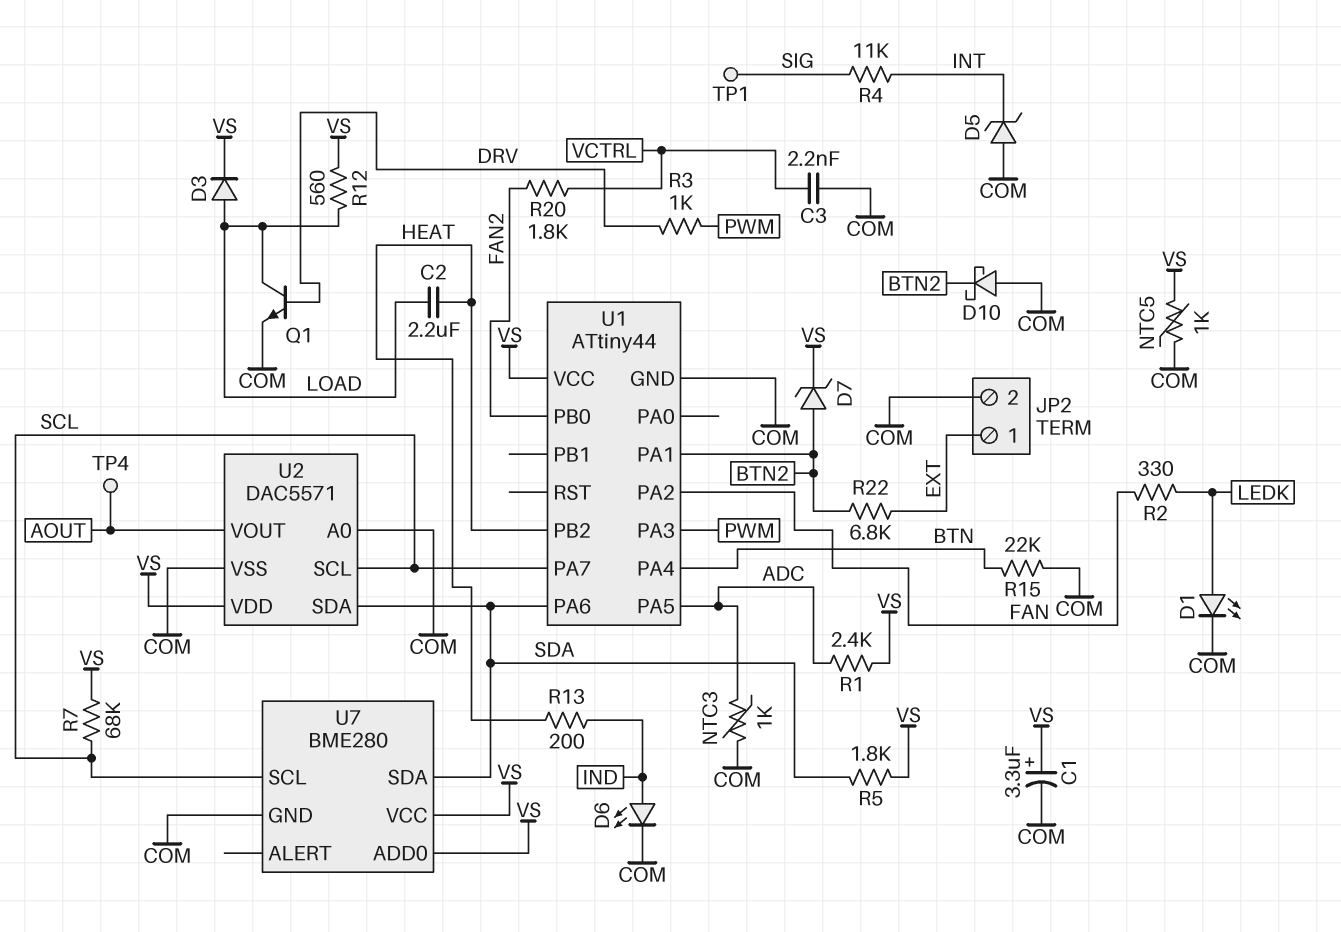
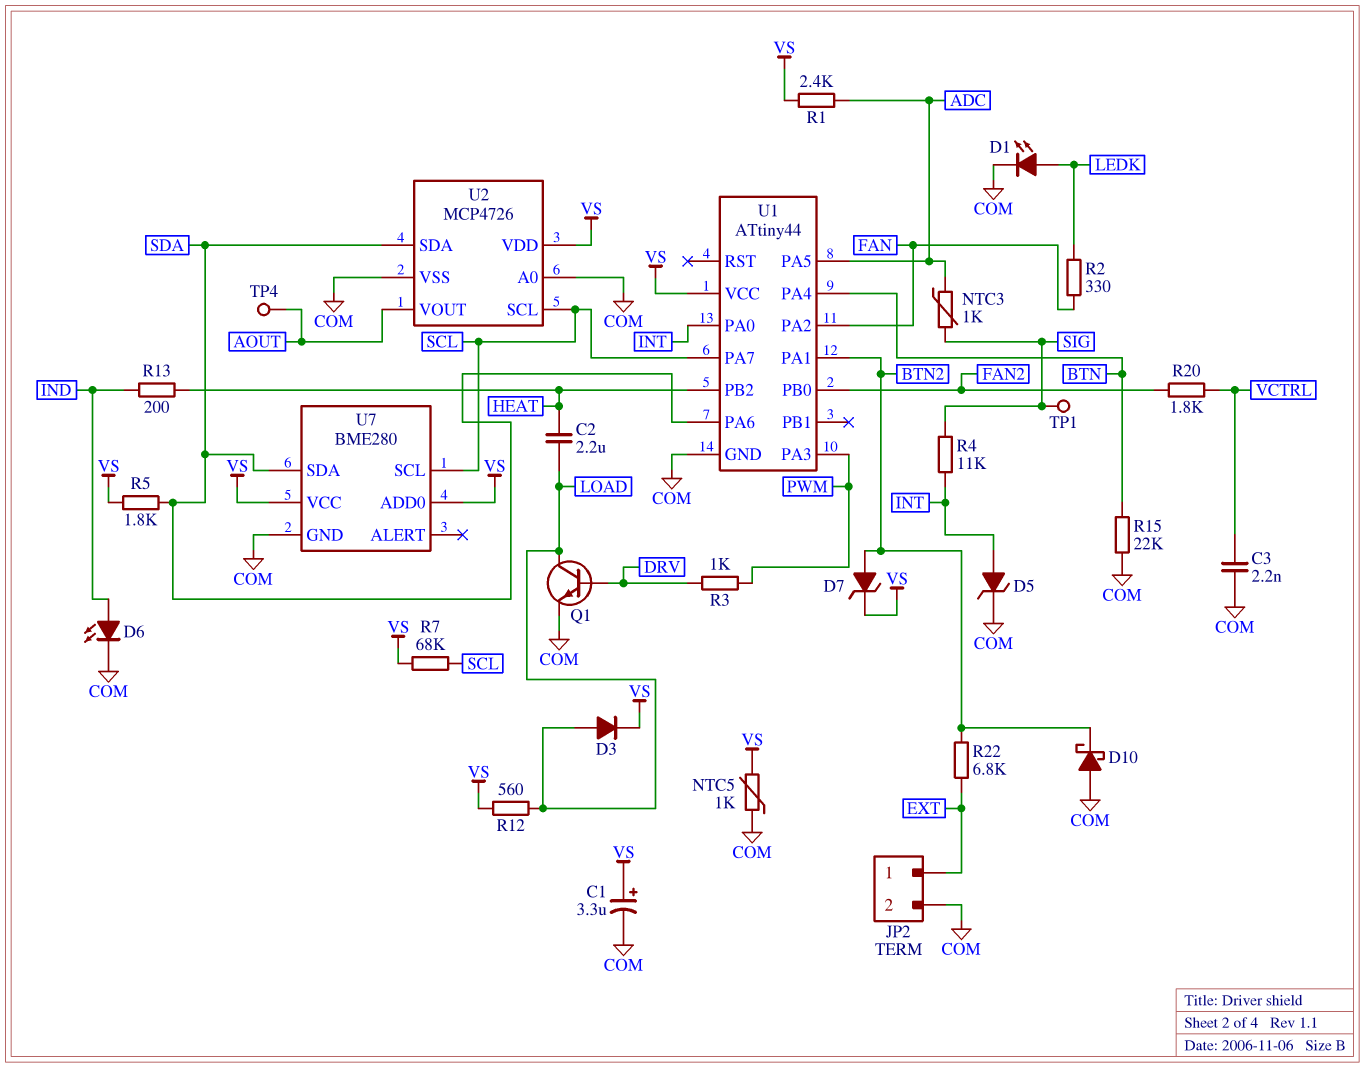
D5: zener (A COM, K INT) -> zener (A INT, K COM)
NTC3: 1k (ADC, COM) -> 1k (ADC, SIG)
U1 pin PA0: none -> INT
U2: DAC5571 -> MCP4726

